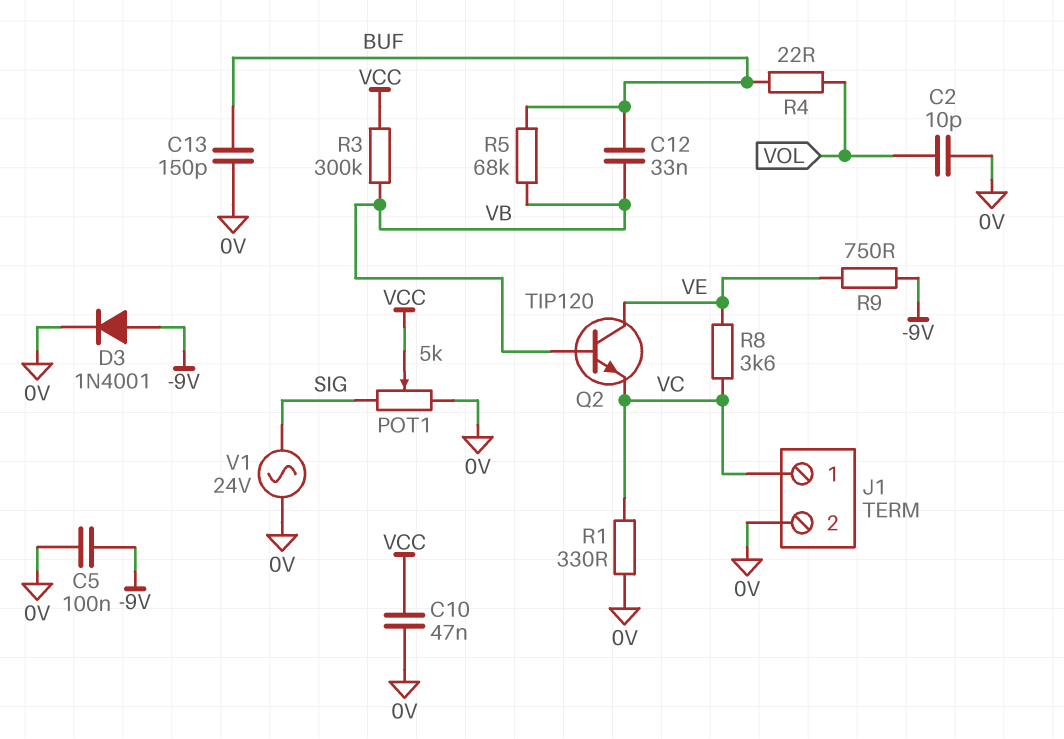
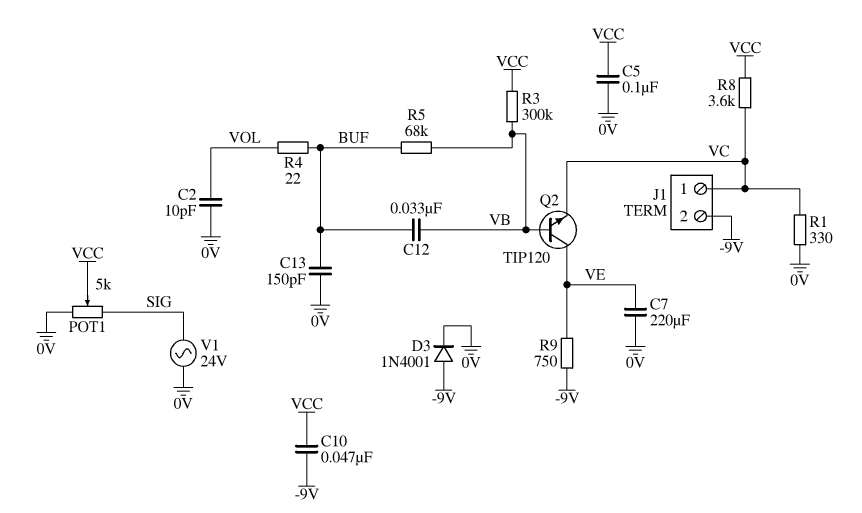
C5: 100nF (-9V, 0V) -> 100nF (0V, VCC)
C7: none -> 220uF (0V, VE)
C10: 47nF (0V, VCC) -> 47nF (-9V, VCC)
J1 pin 2: 0V -> -9V
R8: 3.6k (VC, VE) -> 3.6k (VC, VCC)

